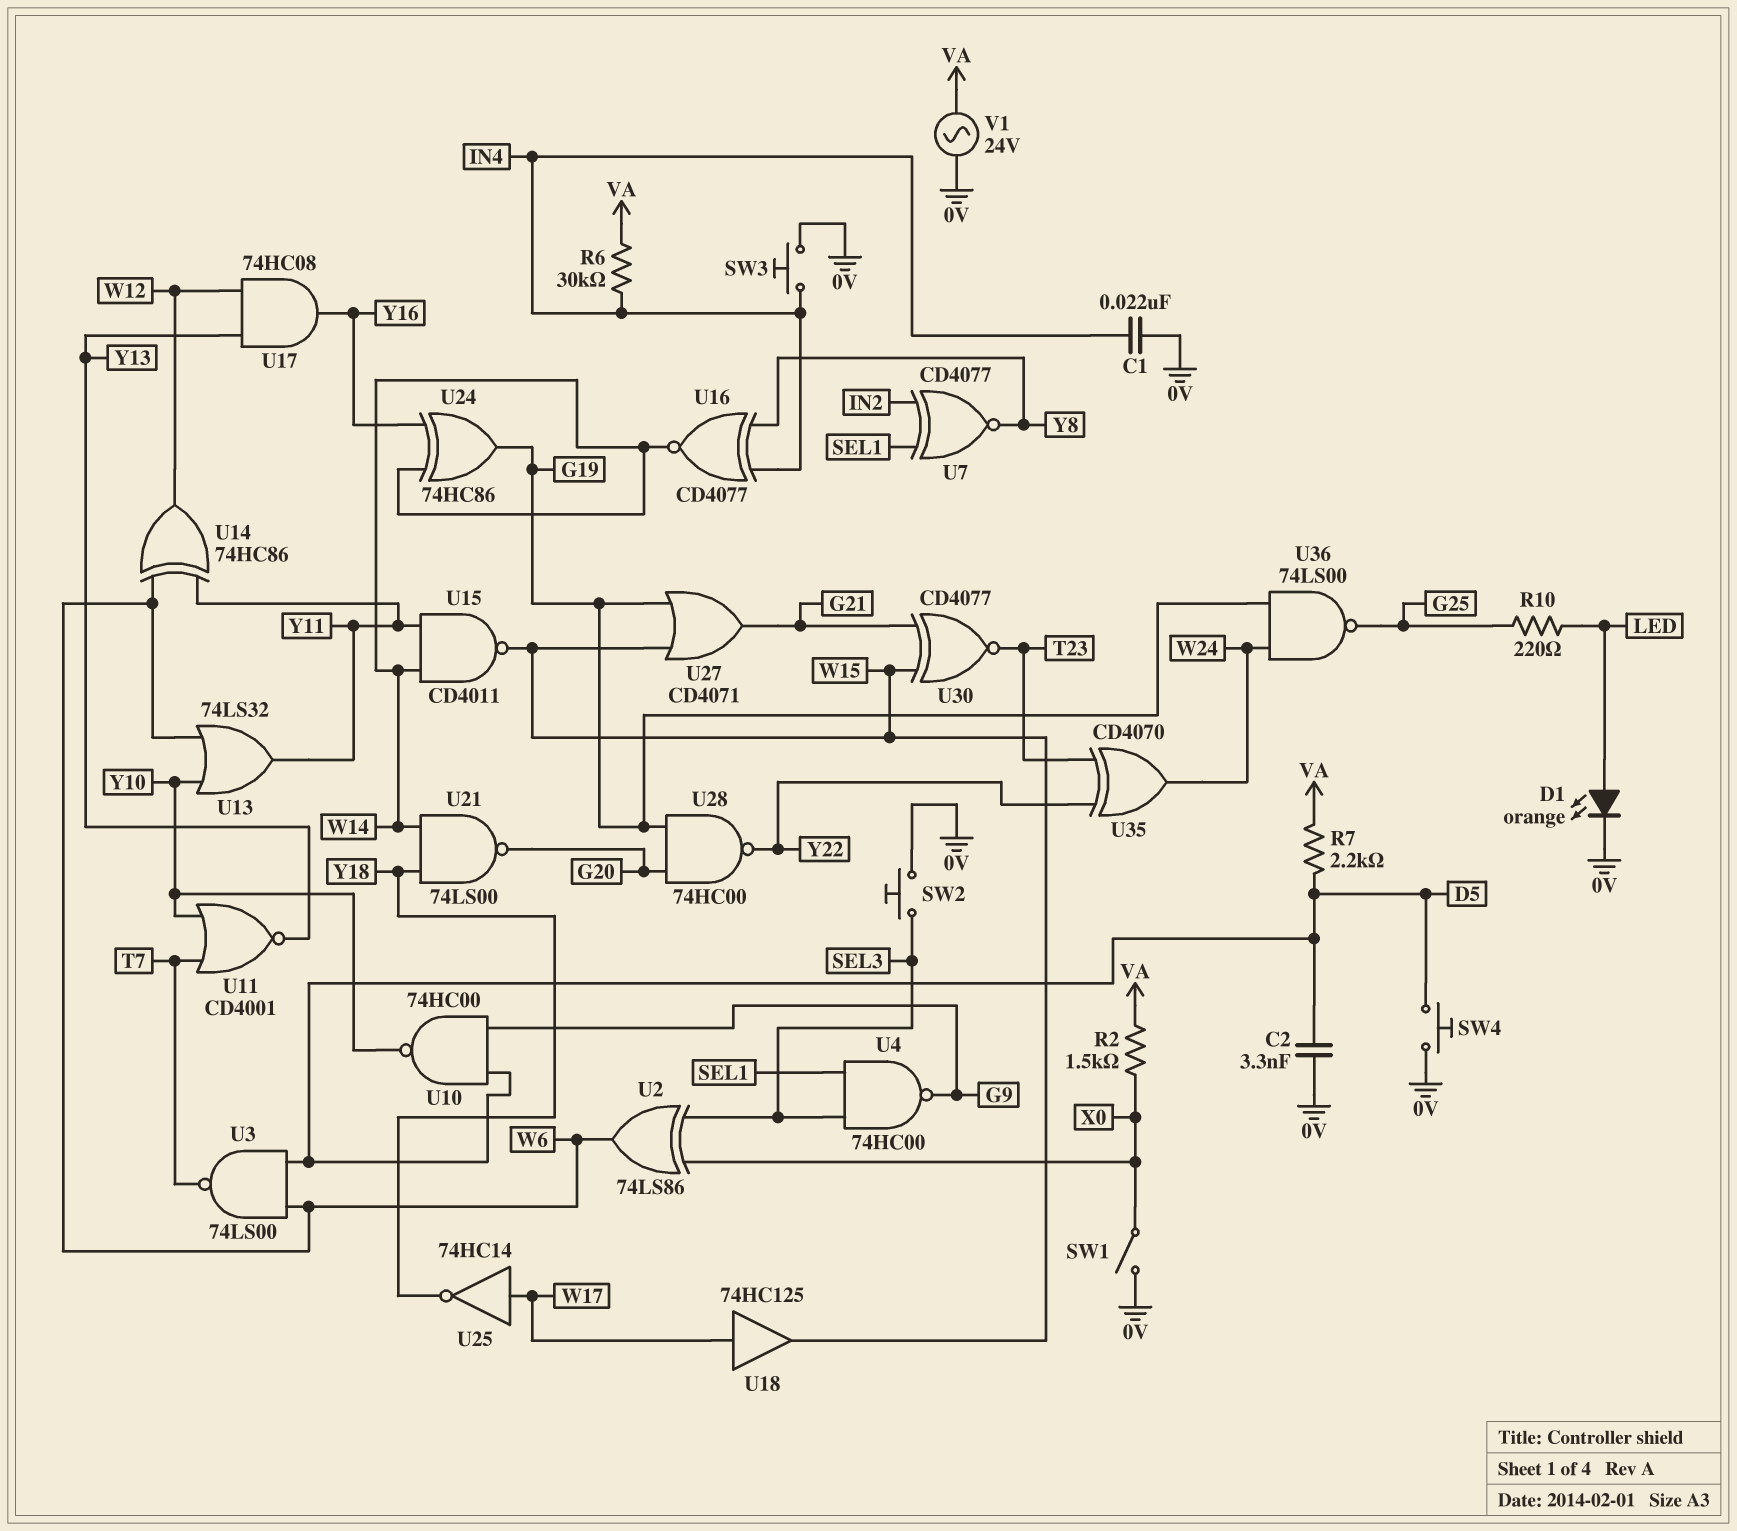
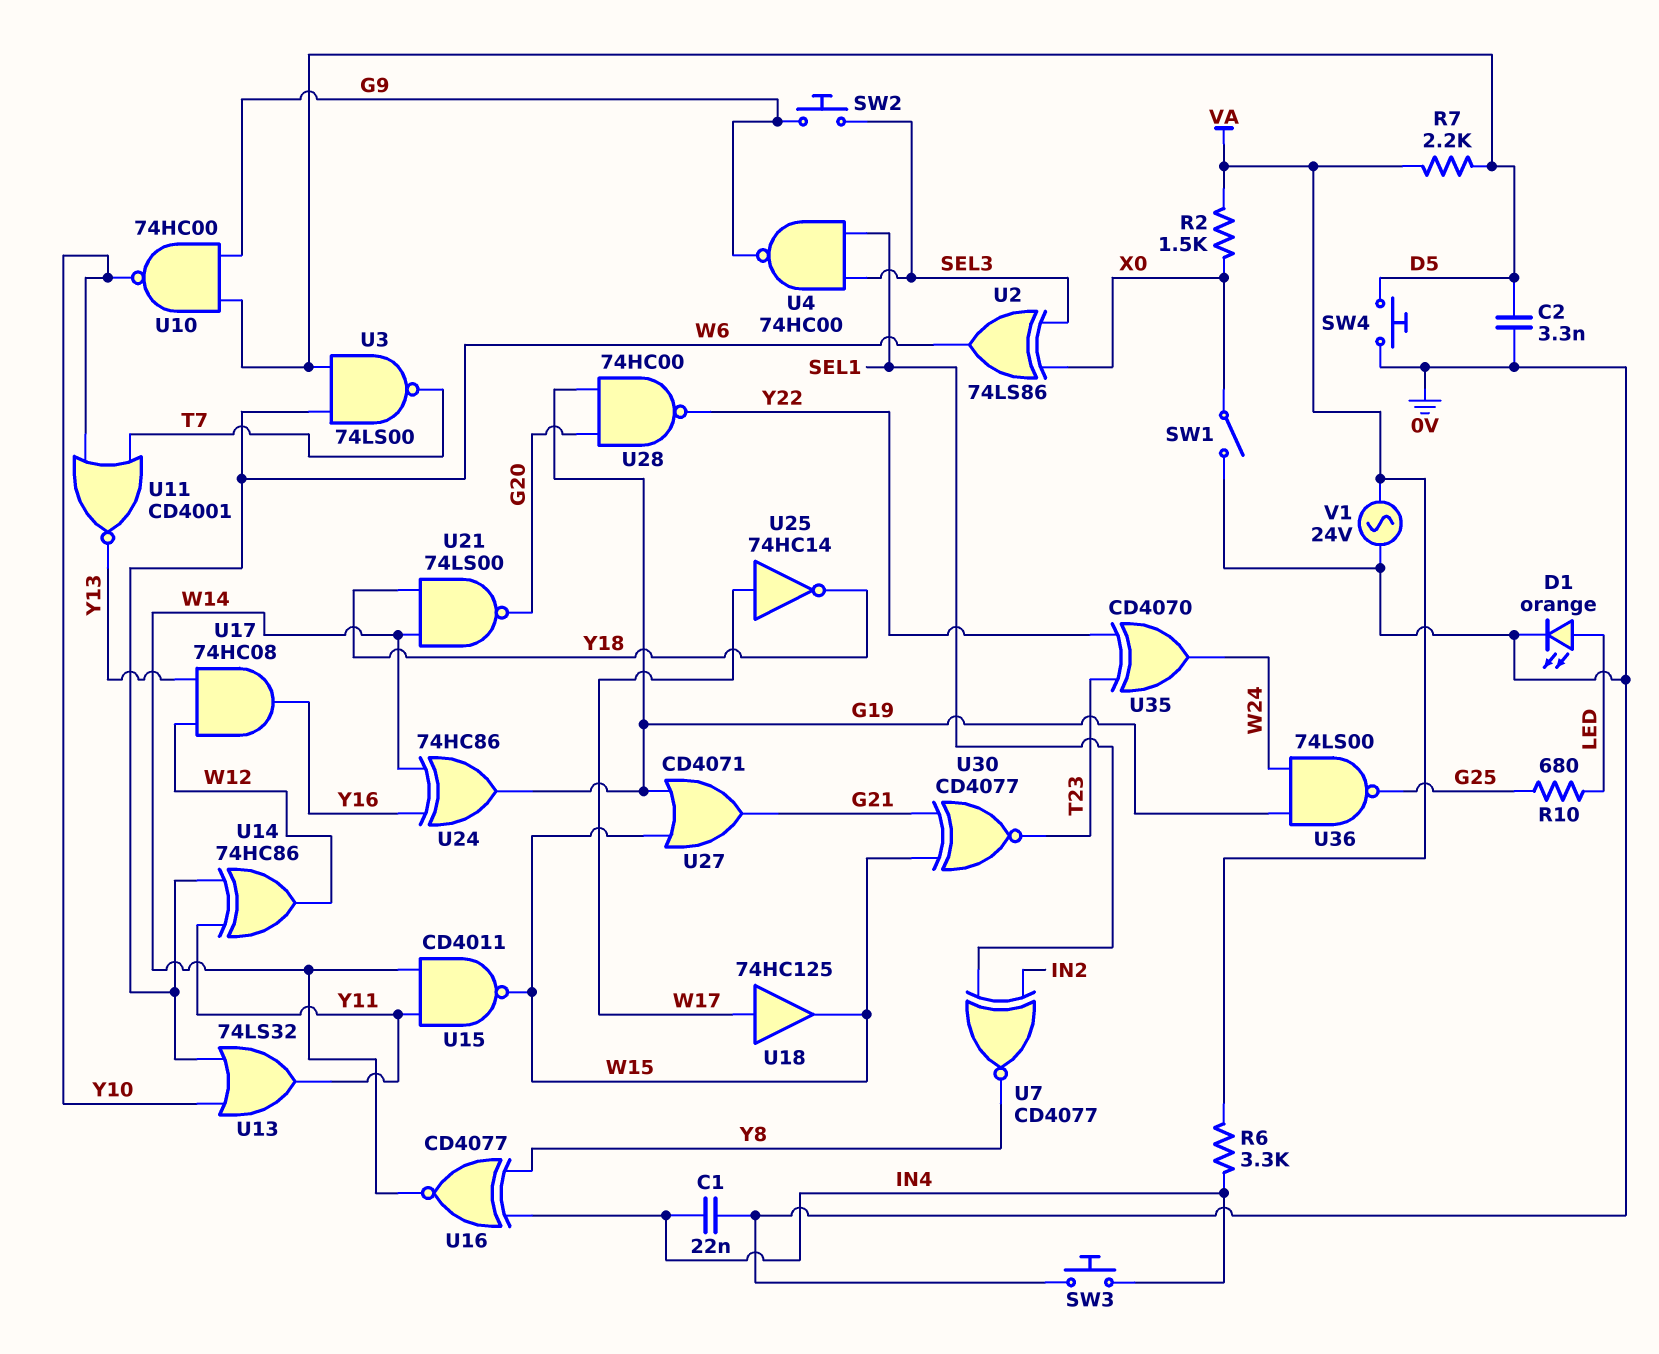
R6: 30k (IN4, VA) -> 3.3k (IN4, VA)
R10: 220 (G25, LED) -> 680 (G25, LED)
SW2: button (0V, SEL3) -> button (G9, SEL3)

